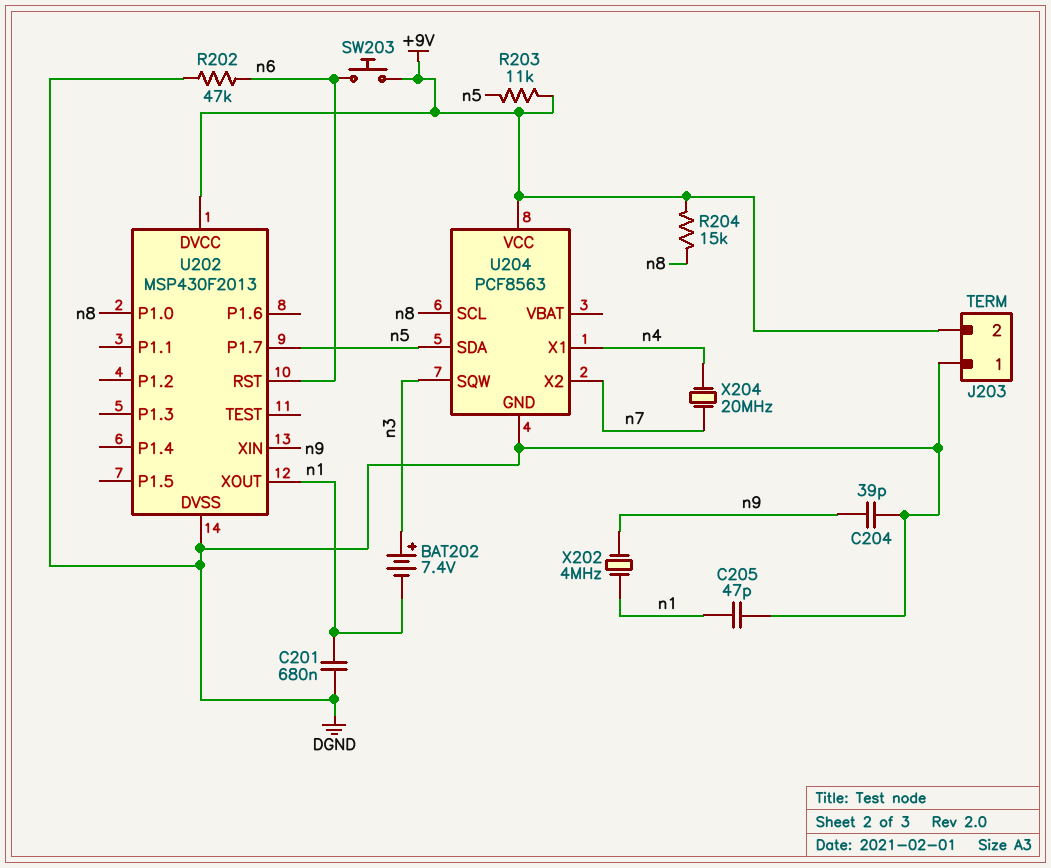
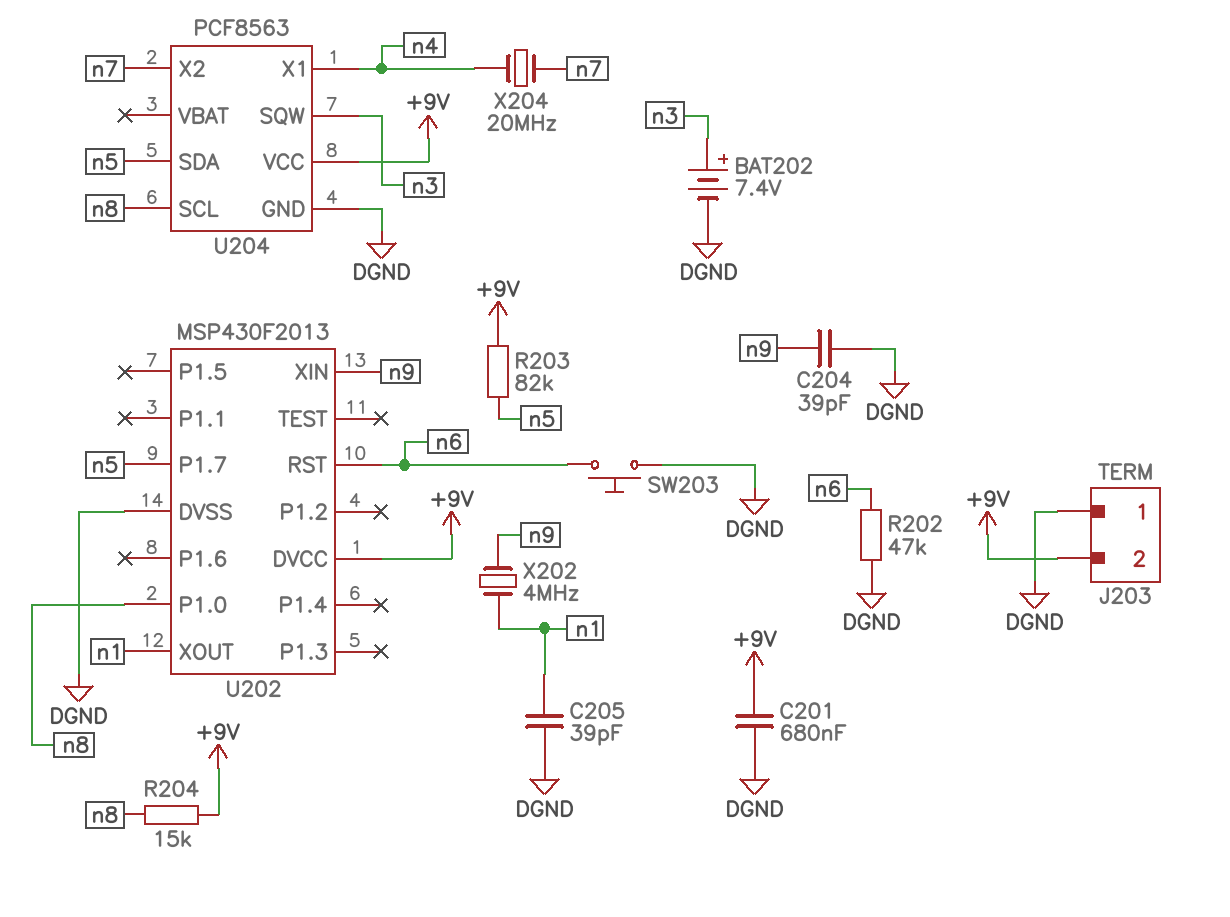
BAT202: 7.4V (plus n3, minus n1) -> 7.4V (plus n3, minus DGND)
C201: 680nF (DGND, n1) -> 680nF (+9V, DGND)
C205: 47pF (DGND, n1) -> 39pF (DGND, n1)
R203: 11k (+9V, n5) -> 82k (+9V, n5)
SW203: button (+9V, n6) -> button (DGND, n6)

